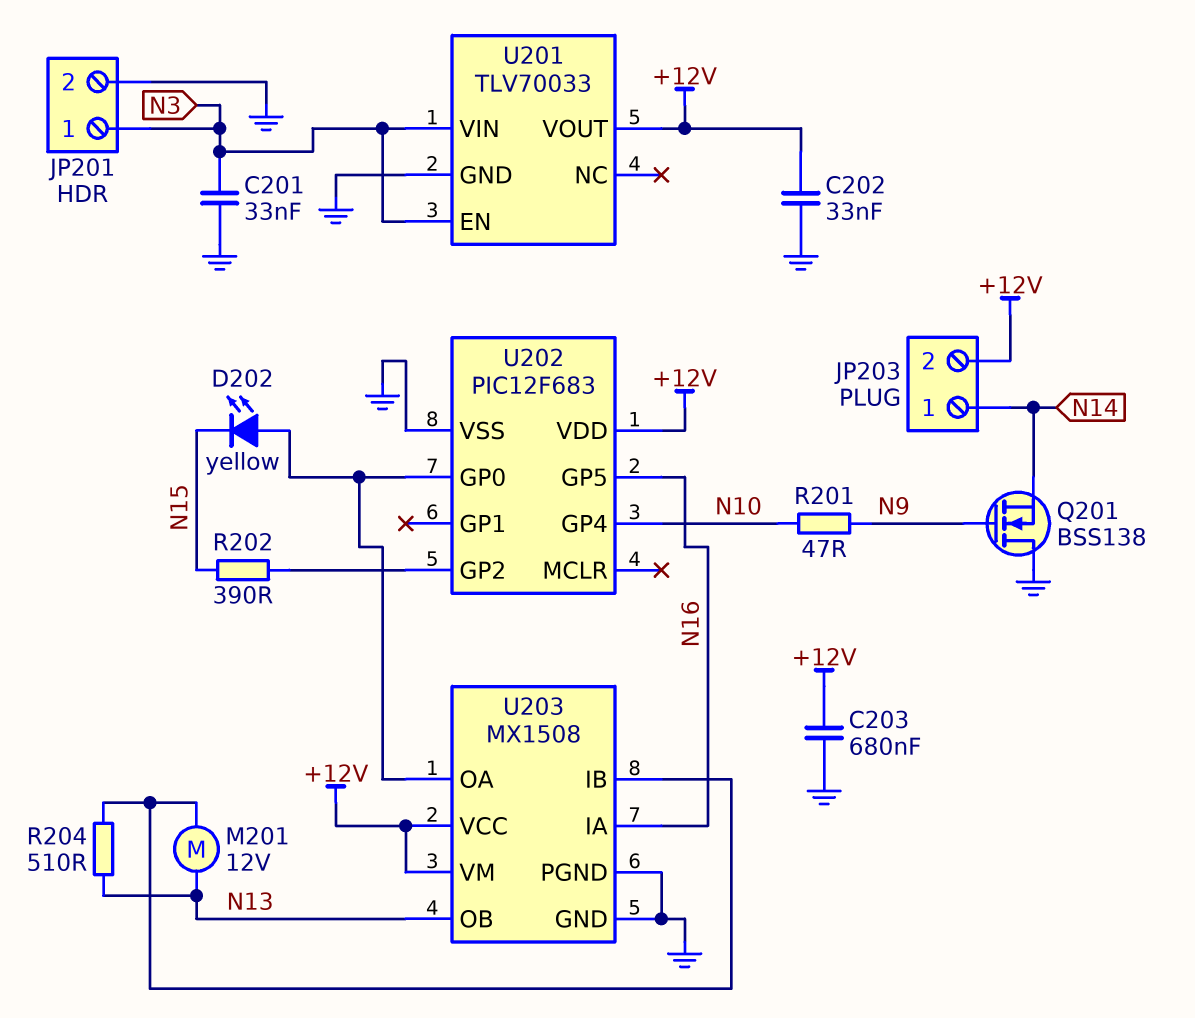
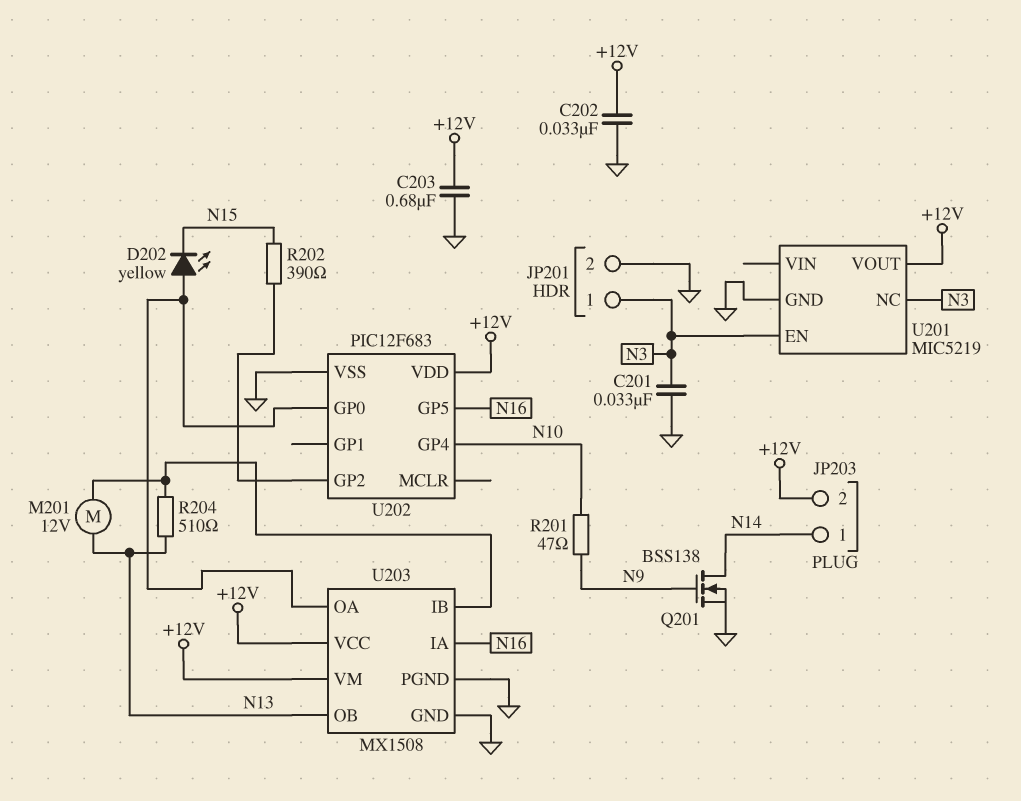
Q201: NMOS BSS138 (G N9, D GND, S N14) -> NMOS BSS138 (G N9, D N14, S GND)
U201: TLV70033 -> MIC5219
U201 pin NC: none -> N3
U201 pin VIN: N3 -> none

